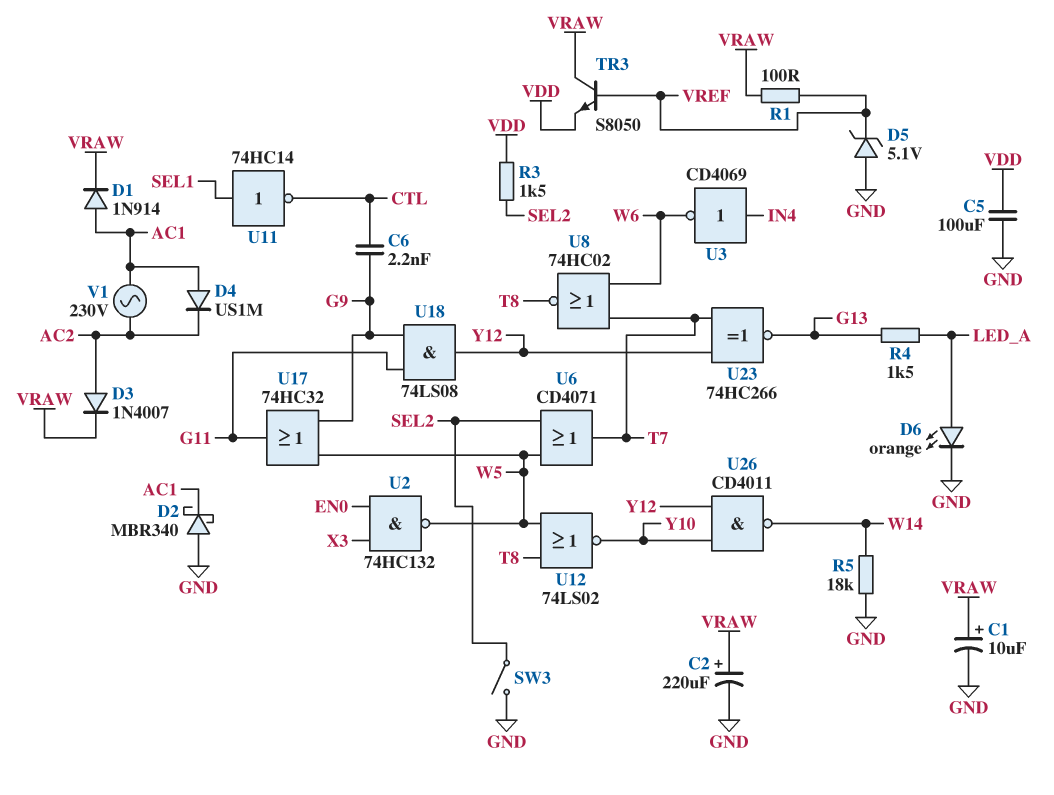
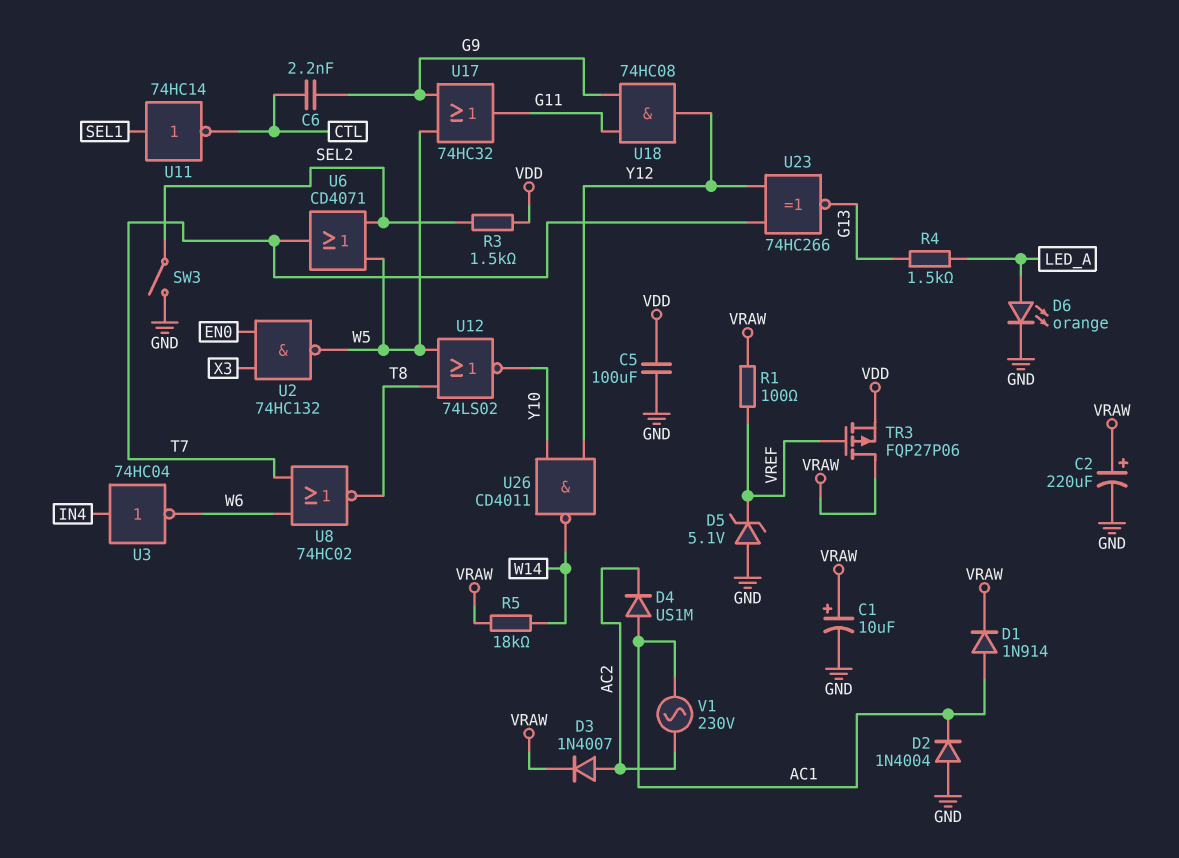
D2: schottky MBR340 (A GND, K AC1) -> diode 1N4004 (A GND, K AC1)
R5: 18k (GND, W14) -> 18k (VRAW, W14)
TR3: NPN S8050 (B VREF, C VRAW, E VDD) -> PMOS FQP27P06 (G VREF, D VRAW, S VDD)
U3: NOT CD4069 (in IN4, out W6) -> NOT 74HC04 (in IN4, out W6)
U18: AND 74LS08 (in G9, in G11, out Y12) -> AND 74HC08 (in G9, in G11, out Y12)

